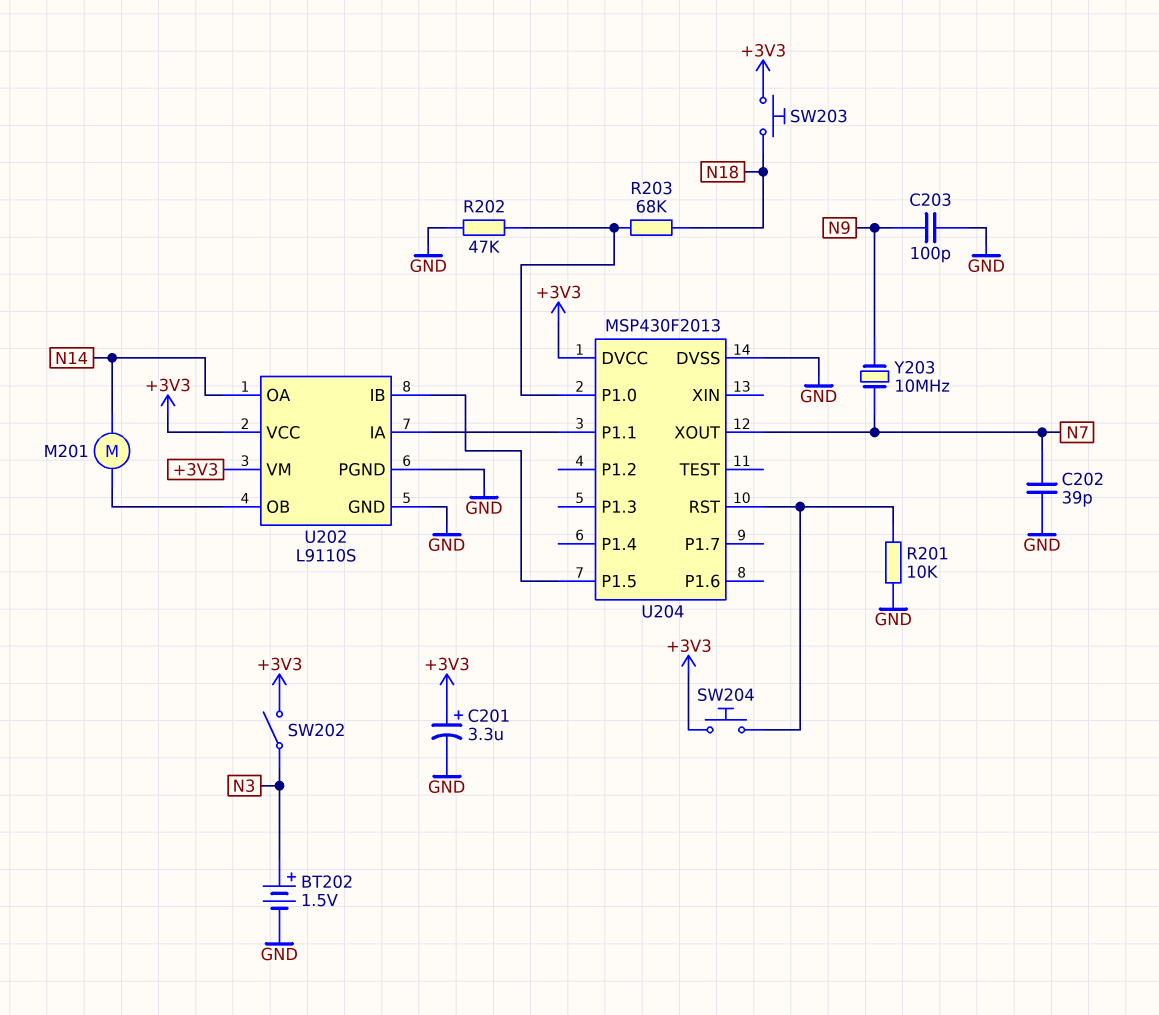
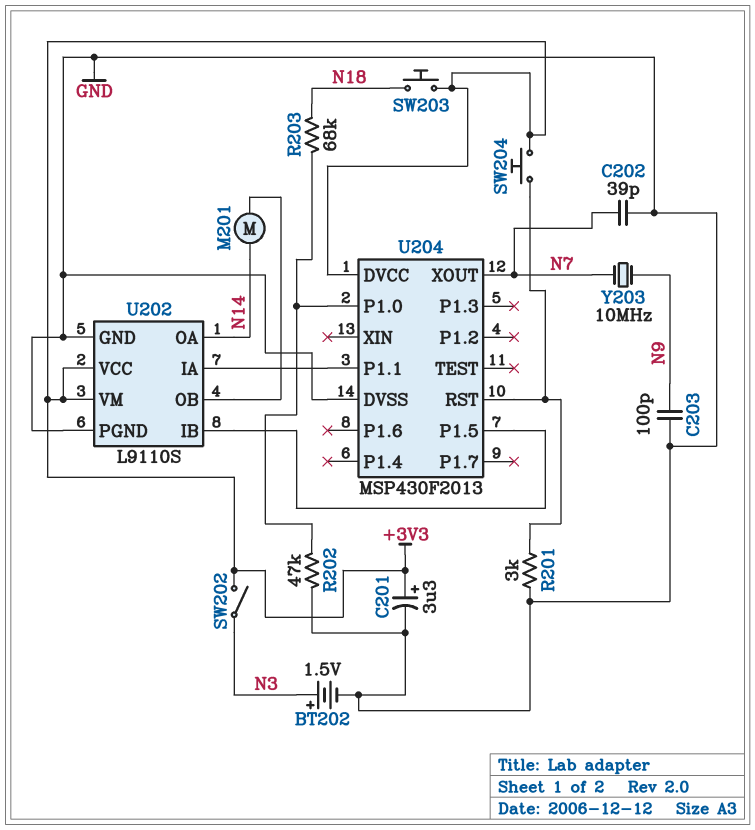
R201: 10k (GND, U204/RST) -> 3k (GND, U204/RST)

